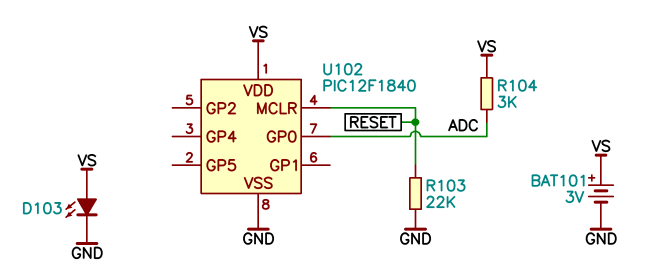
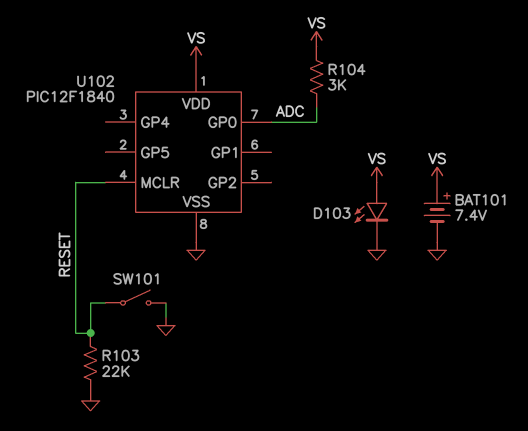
BAT101: 3V (plus VS, minus GND) -> 7.4V (plus VS, minus GND)
SW101: none -> switch (GND, RESET)

